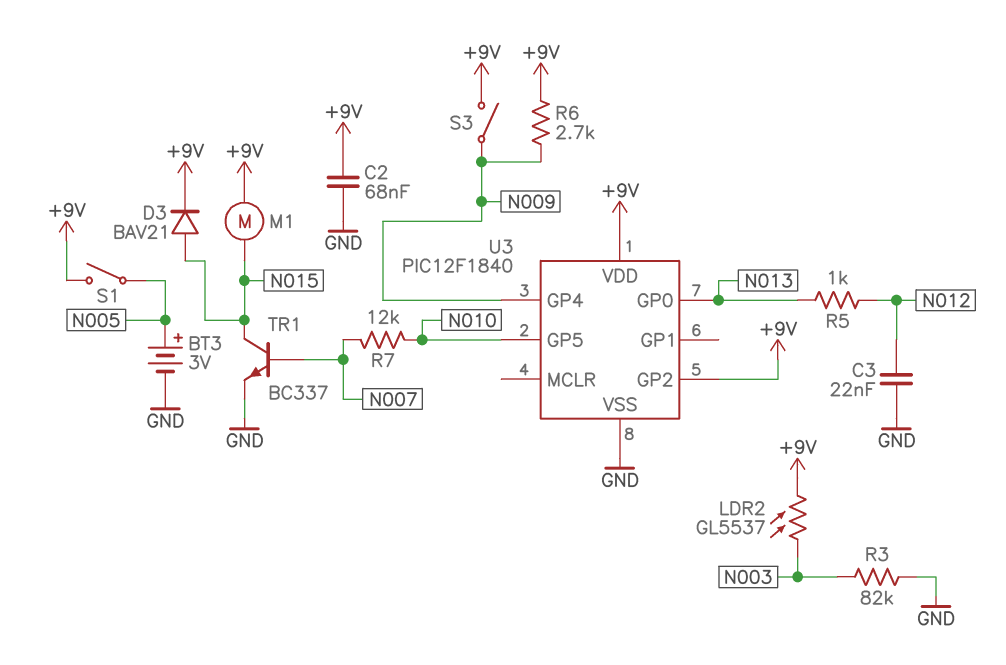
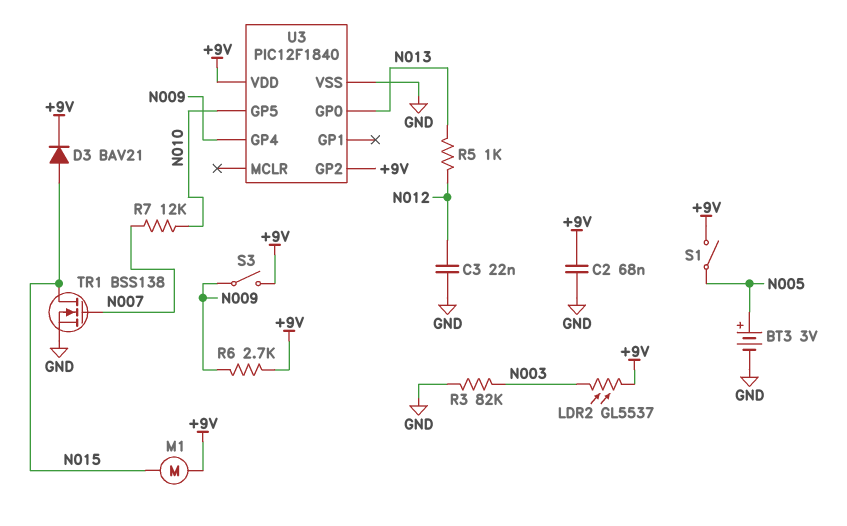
TR1: NPN BC337 (B N007, C N015, E GND) -> NMOS BSS138 (G N007, D N015, S GND)

